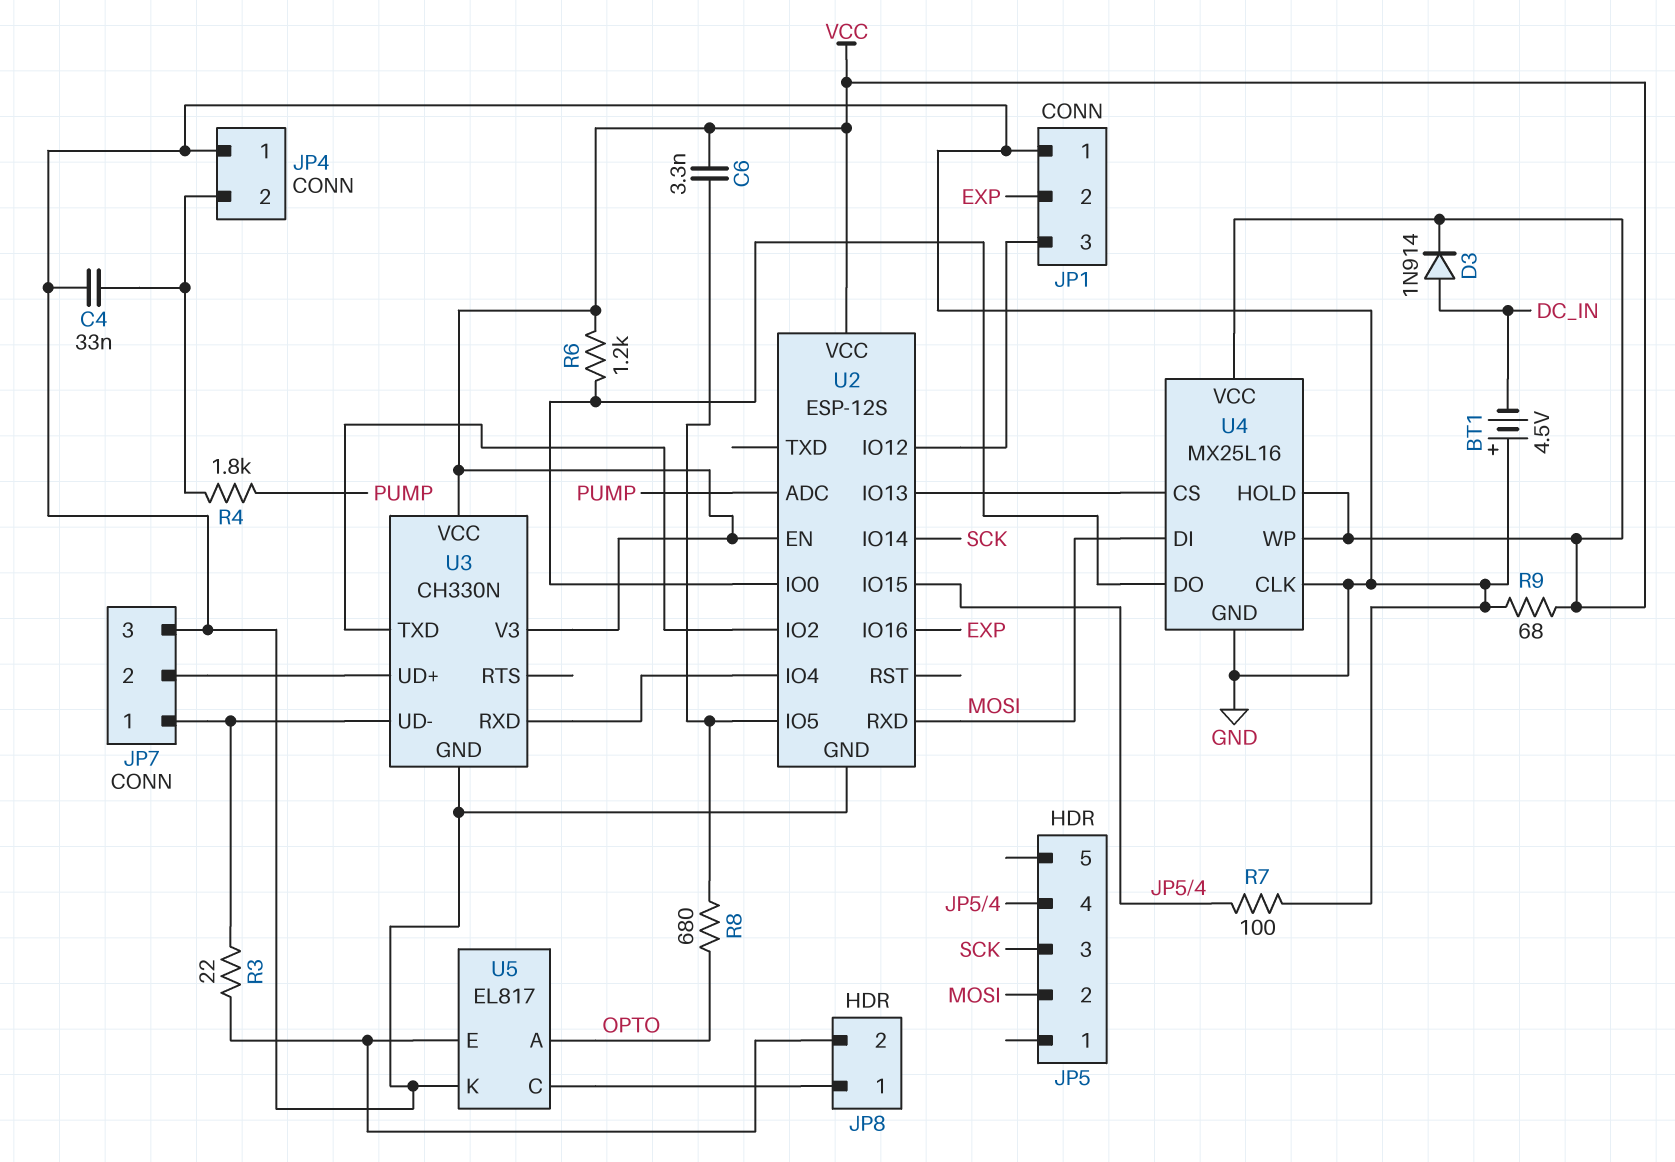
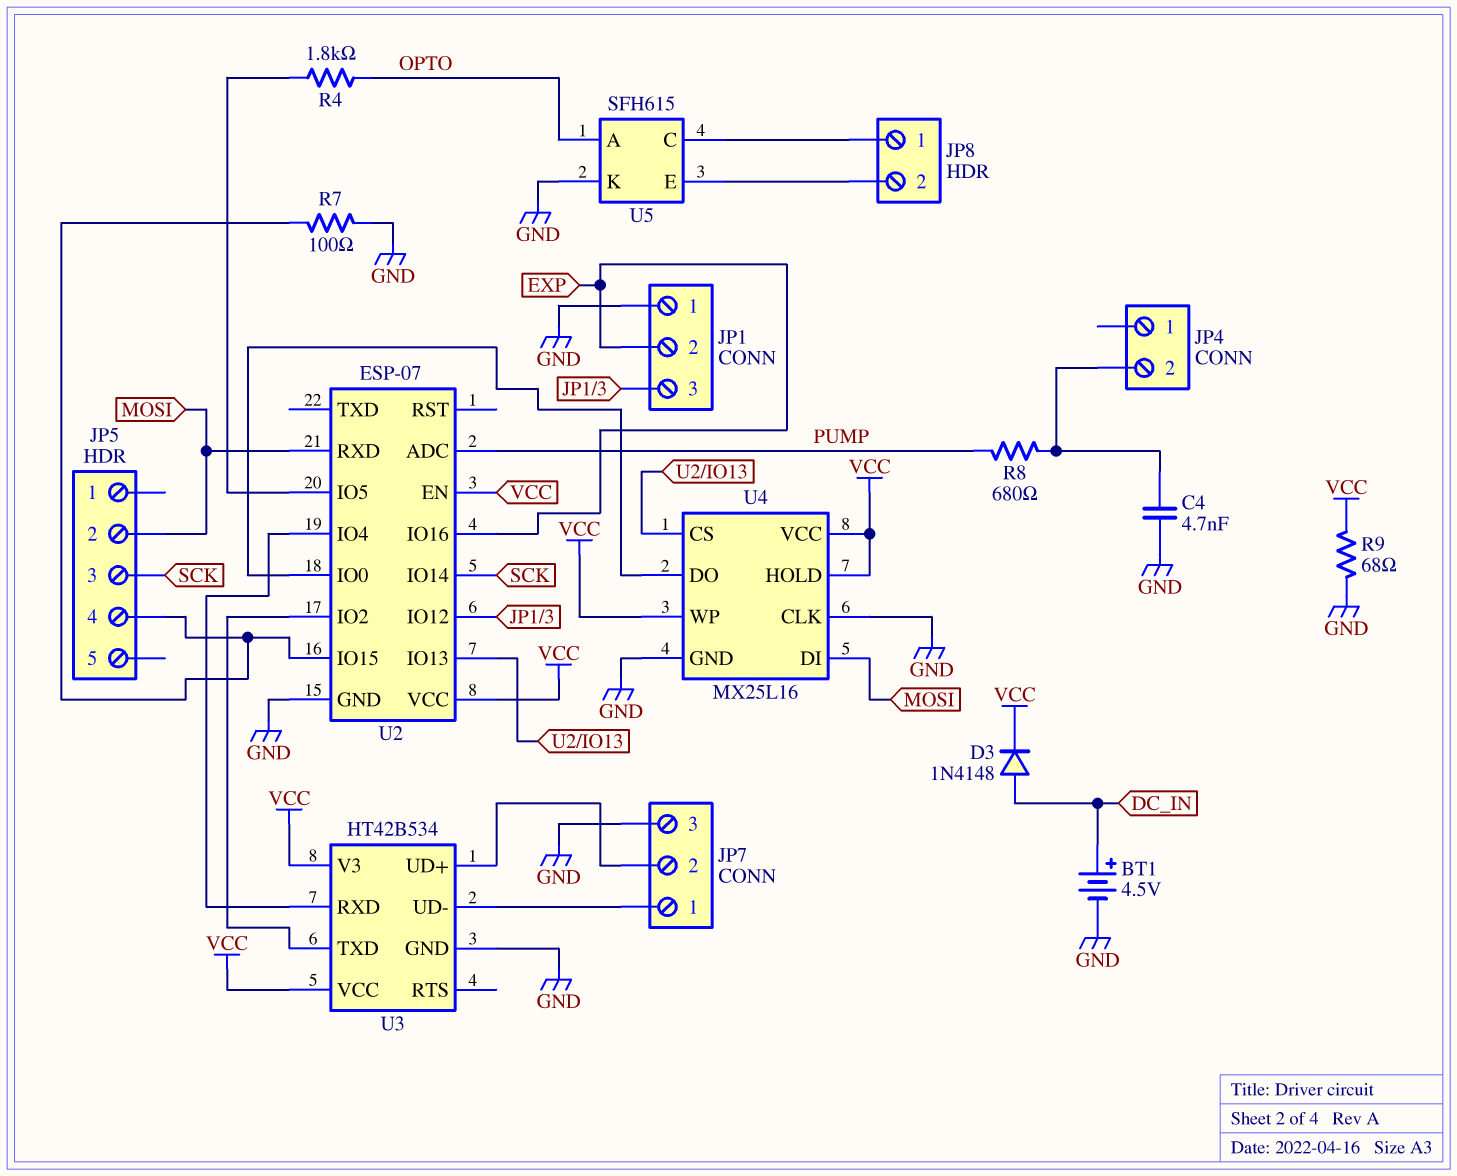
BT1: 4.5V (plus GND, minus DC_IN) -> 4.5V (plus DC_IN, minus GND)
C4: 33nF (GND, JP4/2) -> 4.7nF (GND, JP4/2)
C6: 3.3nF (U2/IO5, VCC) -> none
D3: diode 1N914 (A DC_IN, K VCC) -> diode 1N4148 (A DC_IN, K VCC)
JP4 pin 1: GND -> none
R3: 22 (JP7/1, JP8/2) -> none
R4: 1.8k (JP4/2, PUMP) -> 1.8k (OPTO, U2/IO5)
R6: 1.2k (U2/IO0, VCC) -> none
R8: 680 (OPTO, U2/IO5) -> 680 (JP4/2, PUMP)
U2: ESP-12S -> ESP-07
U3: CH330N -> HT42B534
U5: EL817 -> SFH615

